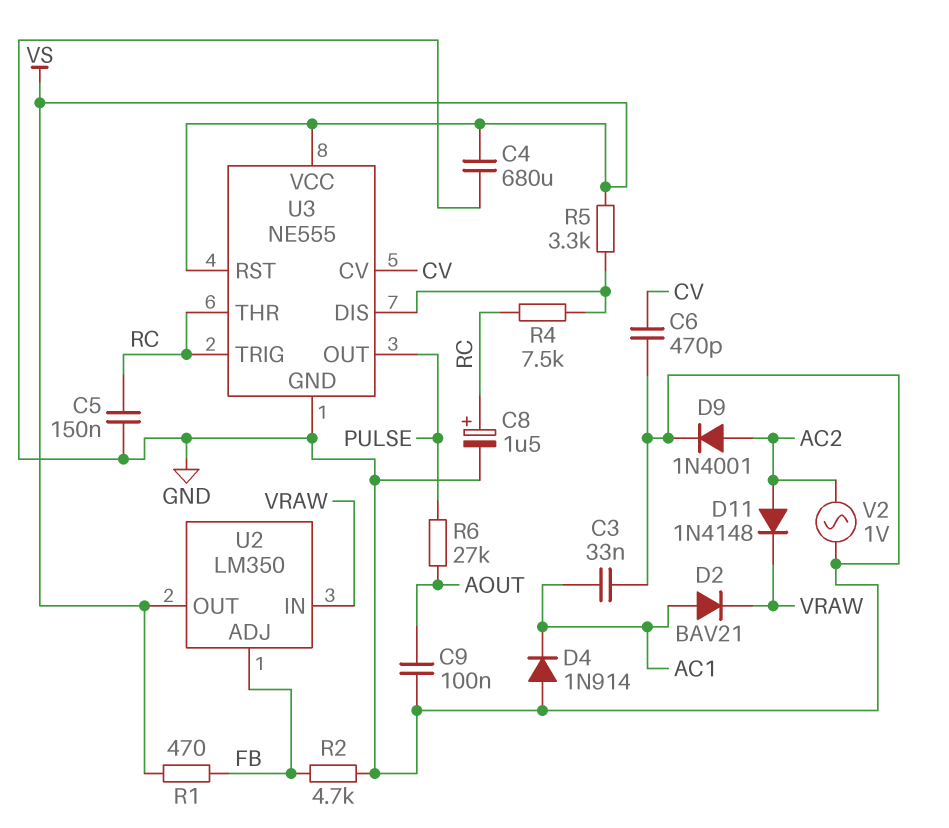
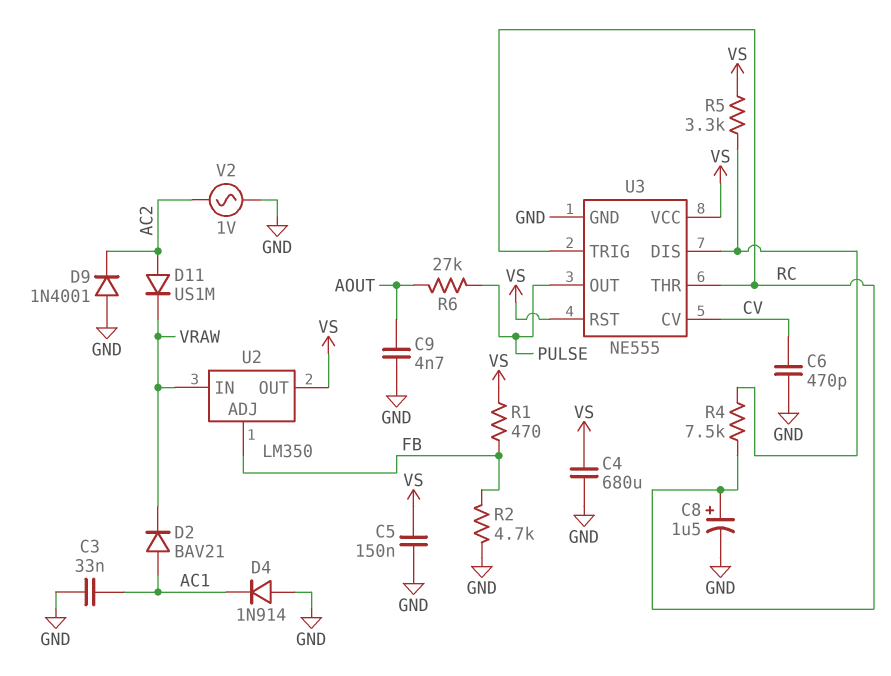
C5: 150nF (GND, RC) -> 150nF (GND, VS)
C9: 100nF (AOUT, GND) -> 4.7nF (AOUT, GND)
D9: diode 1N4001 (A AC2, K GND) -> diode 1N4001 (A GND, K AC2)
D11: diode 1N4148 (A AC2, K VRAW) -> diode US1M (A AC2, K VRAW)

